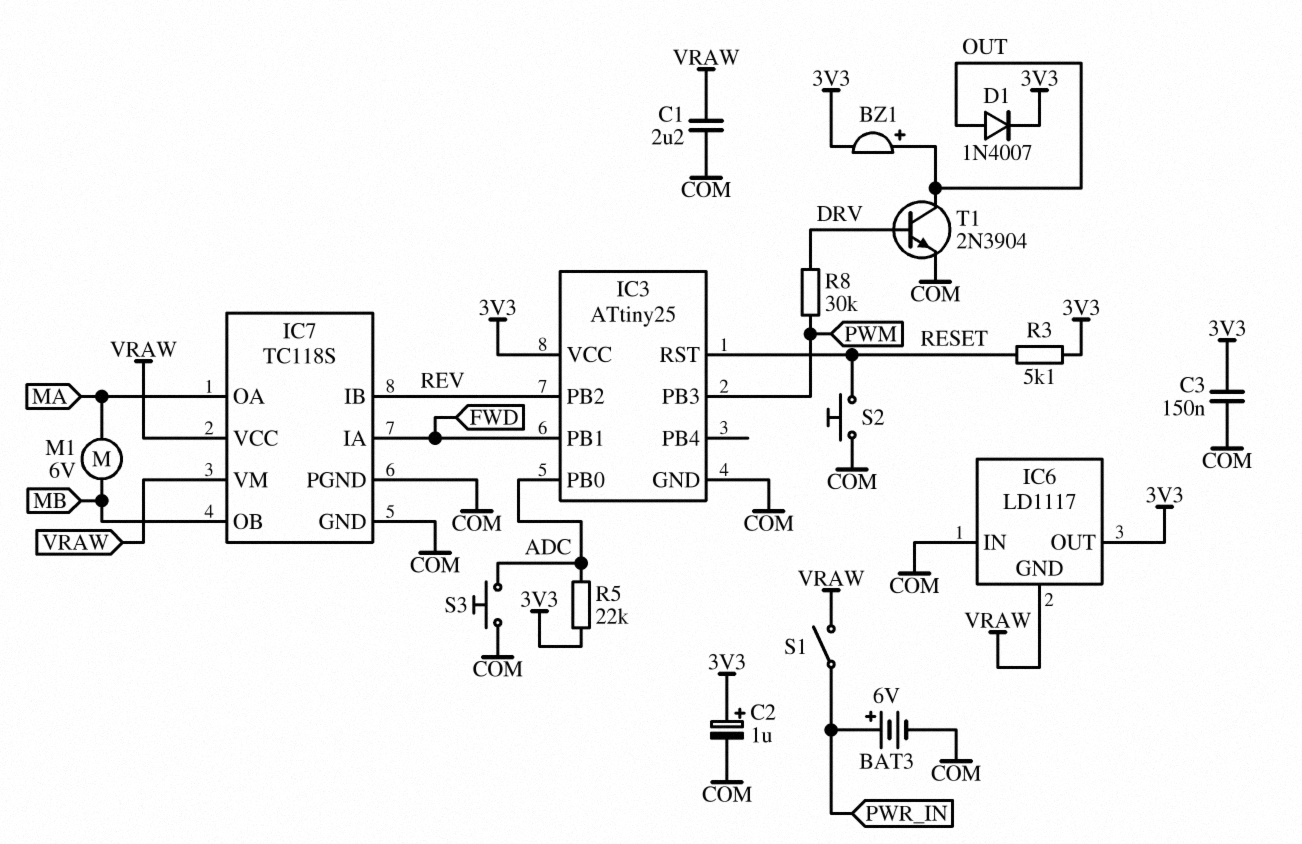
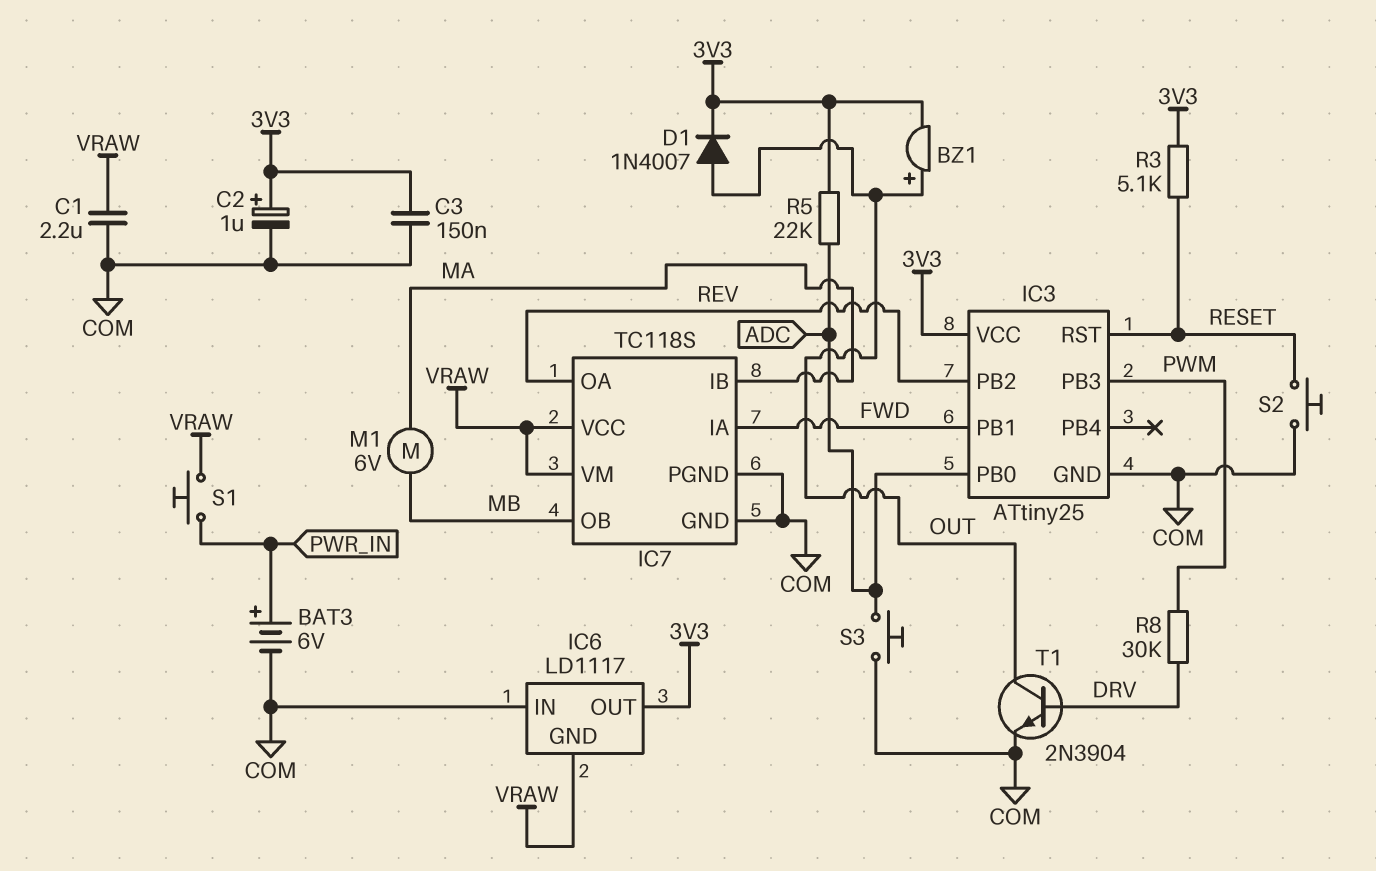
IC7 pin IB: REV -> MA
IC7 pin OA: MA -> REV
S1: switch (PWR_IN, VRAW) -> button (PWR_IN, VRAW)

